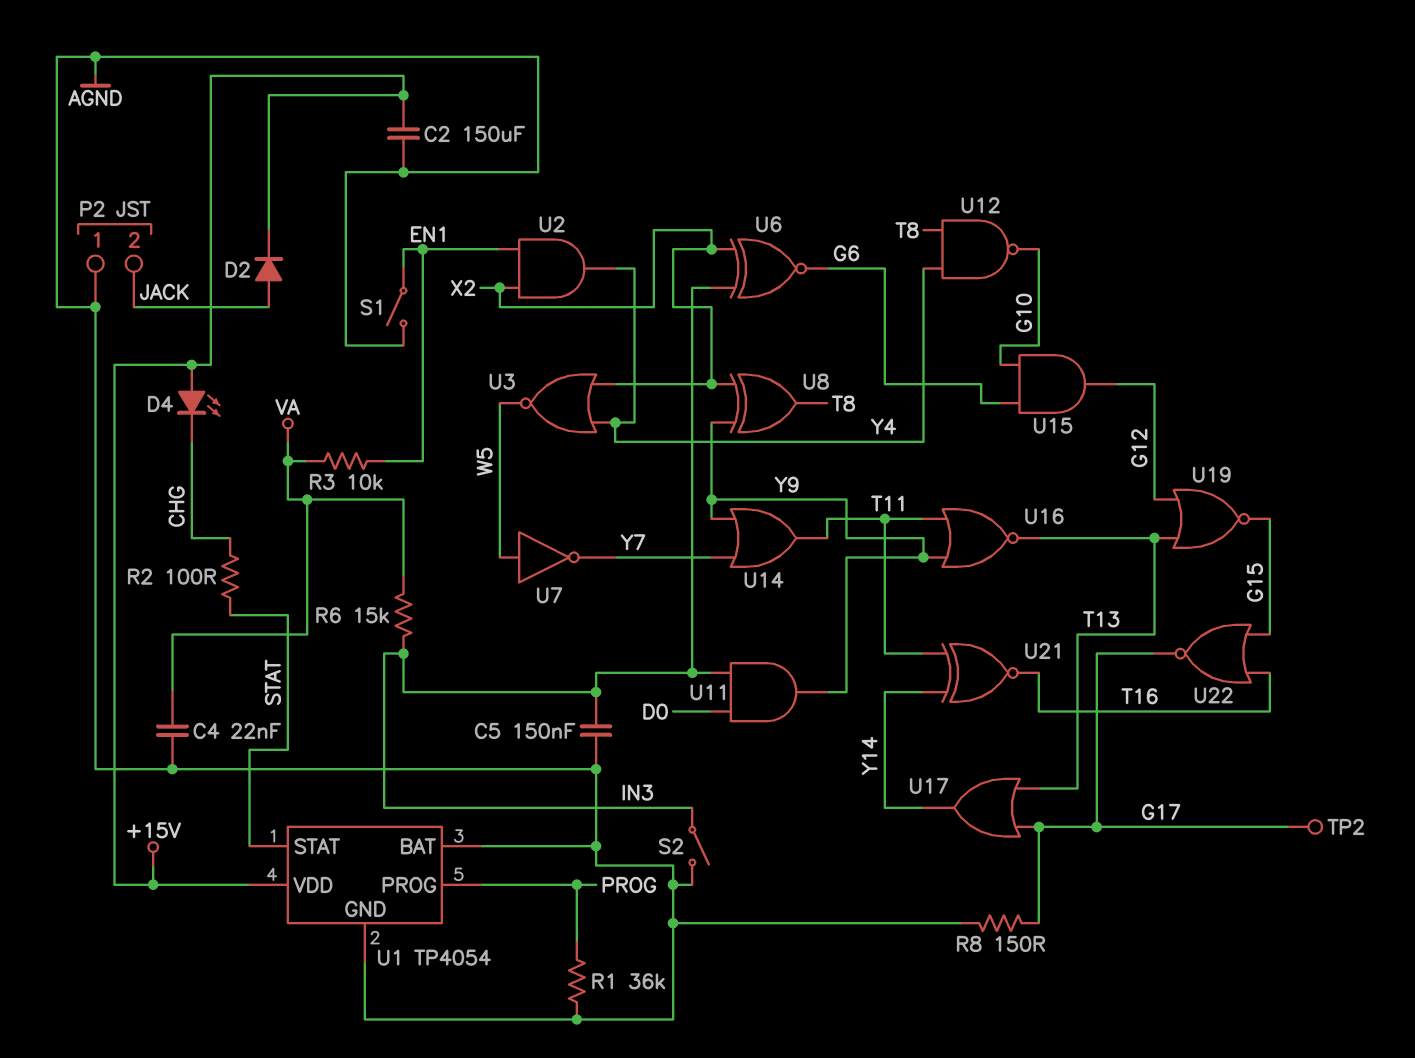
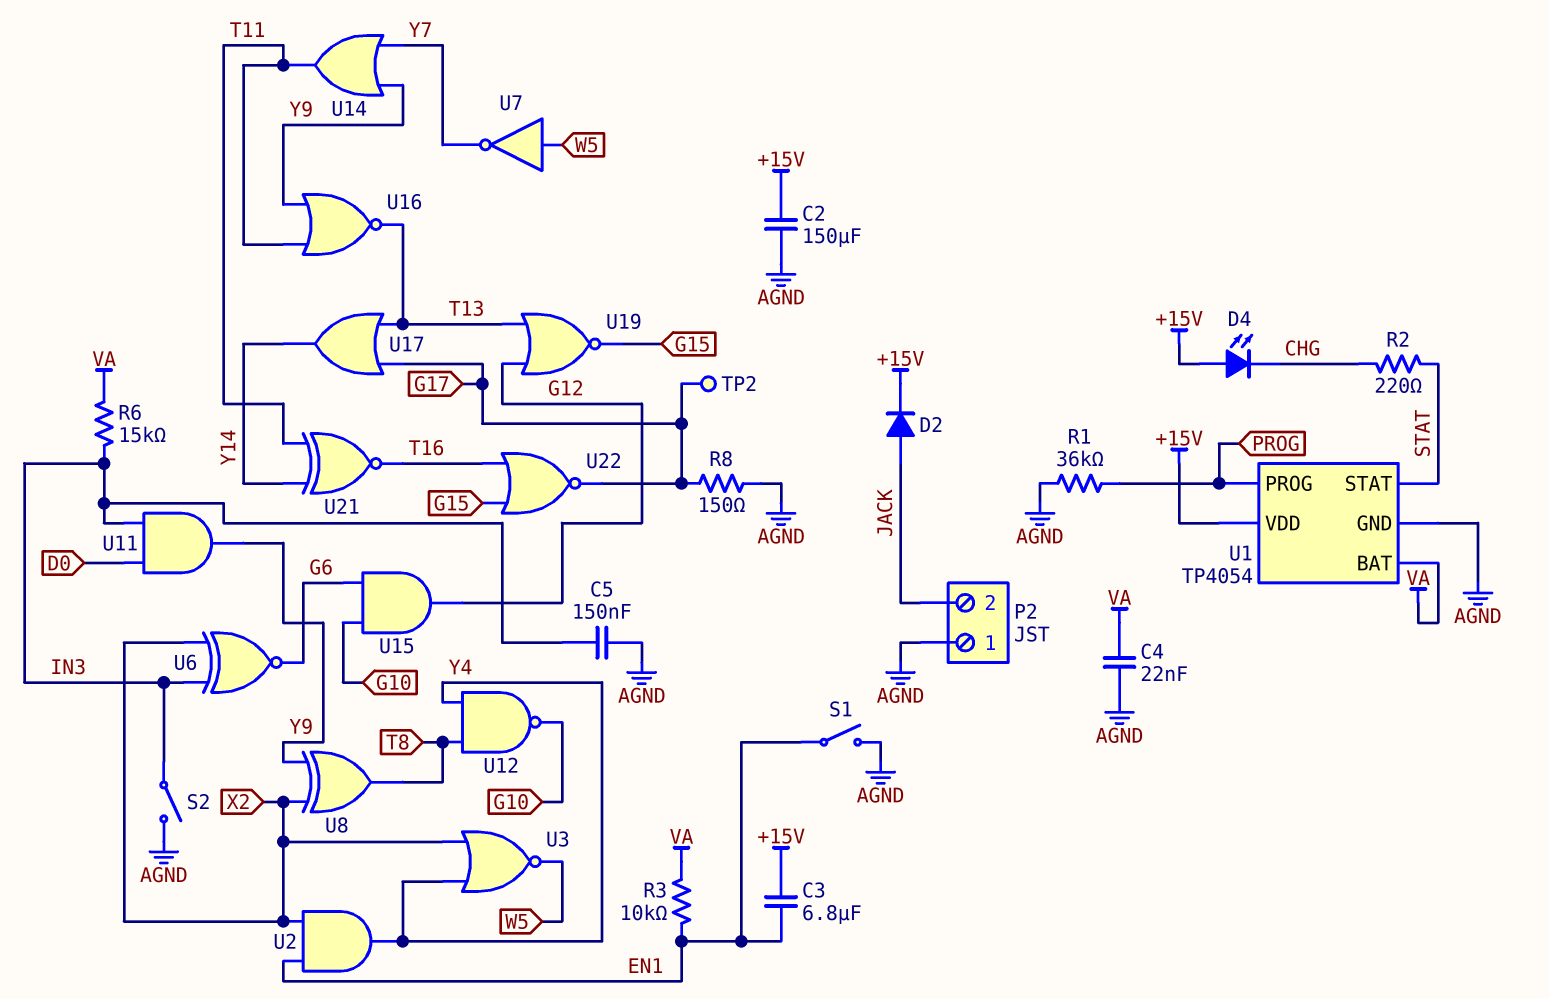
C3: none -> 6.8uF (+15V, EN1)
R2: 100 (CHG, STAT) -> 220 (CHG, STAT)
U1 pin BAT: AGND -> VA

